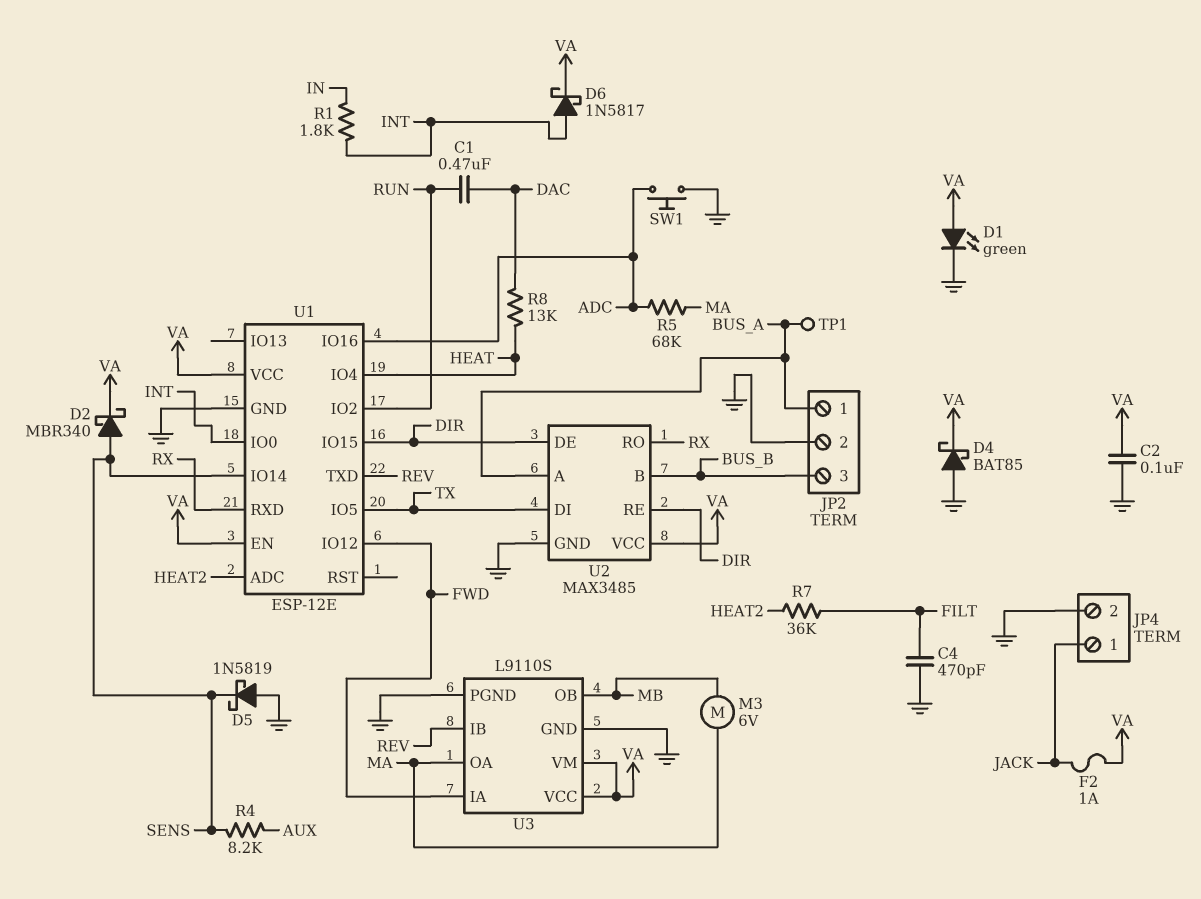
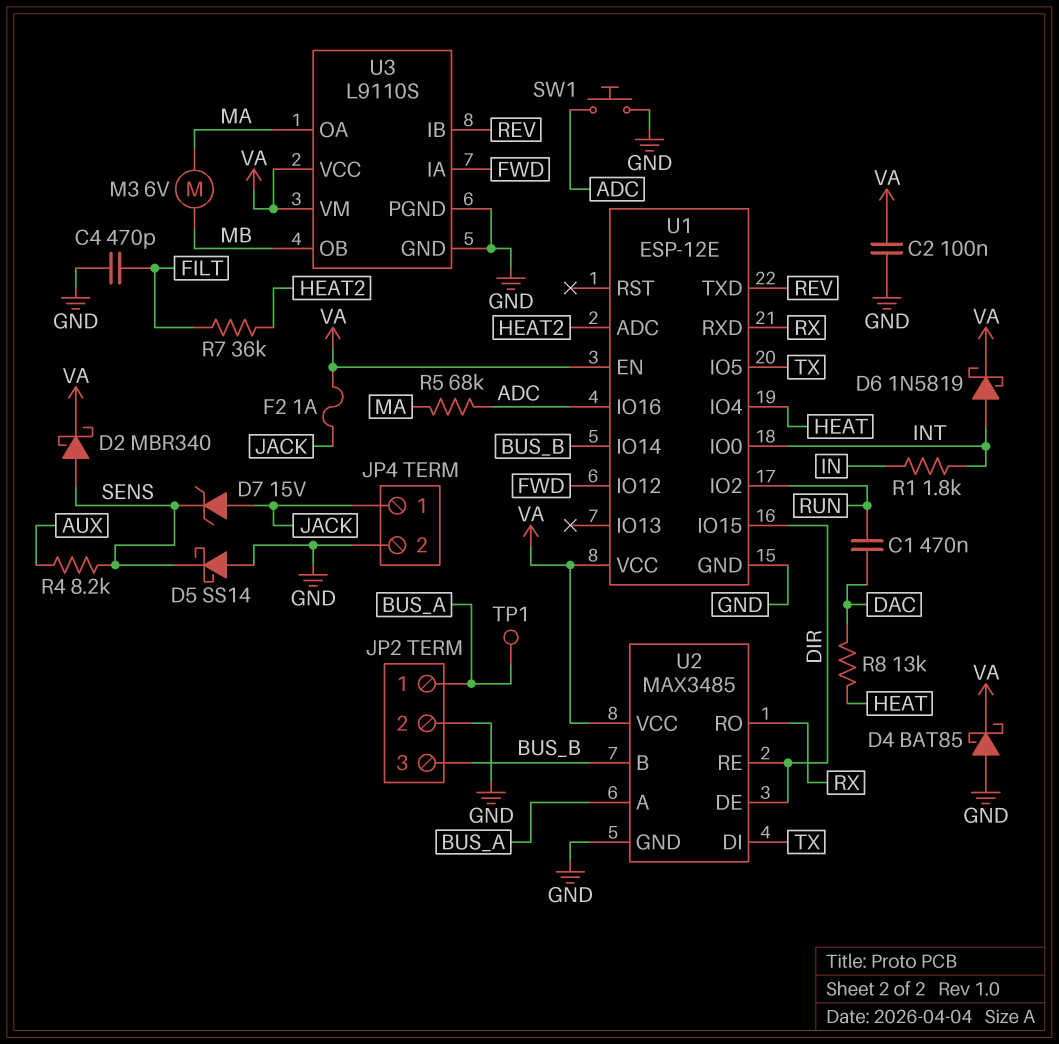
D1: LED green (A VA, K GND) -> none
D5: schottky 1N5819 (A GND, K SENS) -> schottky SS14 (A GND, K SENS)
D6: schottky 1N5817 (A INT, K VA) -> schottky 1N5819 (A INT, K VA)
D7: none -> zener 15V (A JACK, K SENS)
U1 pin IO14: SENS -> BUS_B

